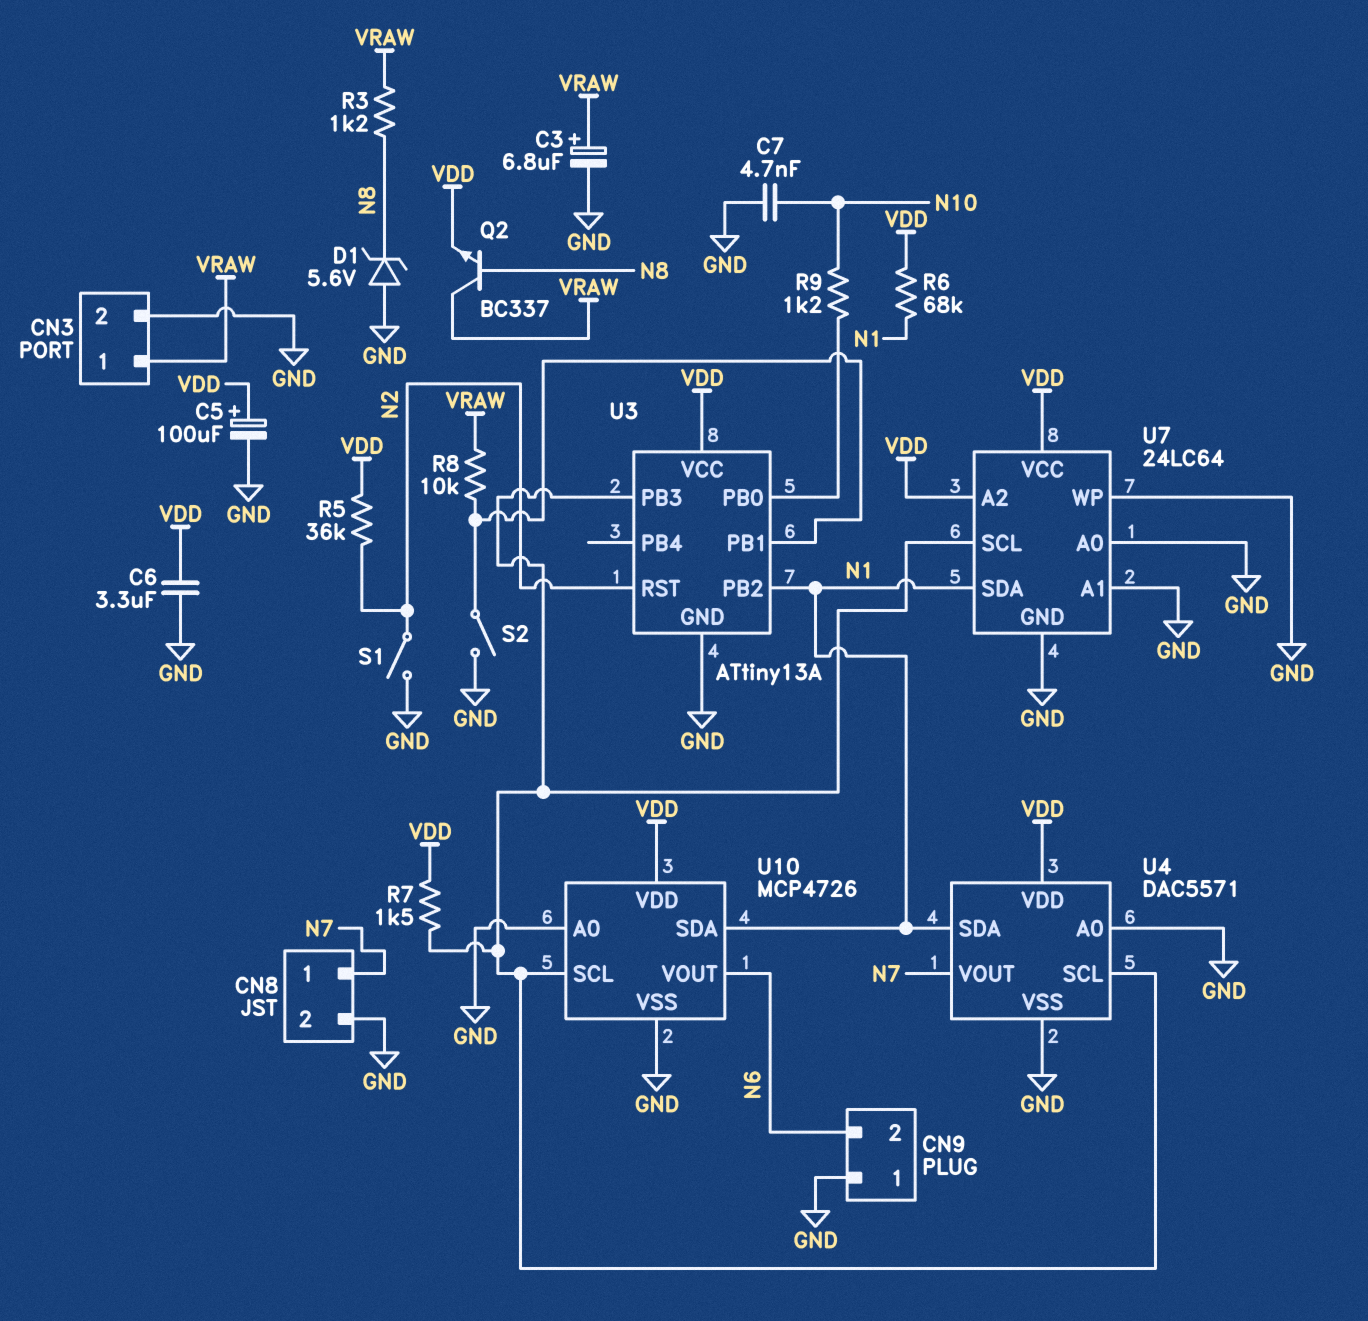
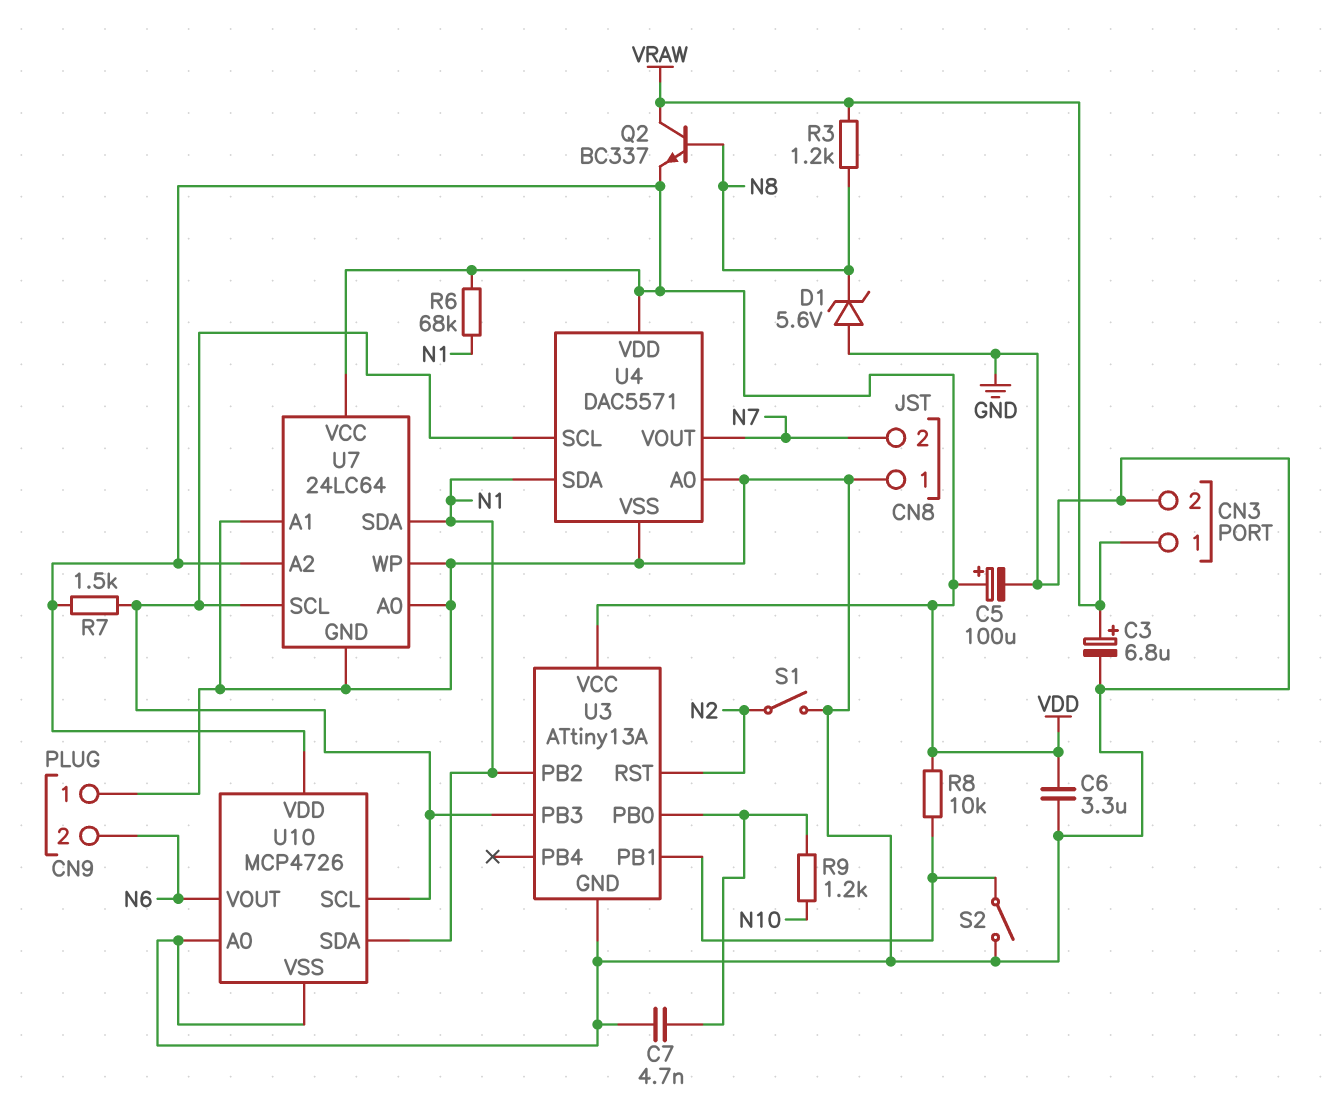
C7: 4.7nF (GND, N10) -> 4.7nF (GND, U3/PB0)
CN8 pin 1: N7 -> GND
CN8 pin 2: GND -> N7
R5: 36k (N2, VDD) -> none
R8: 10k (U3/PB1, VRAW) -> 10k (U3/PB1, VDD)

